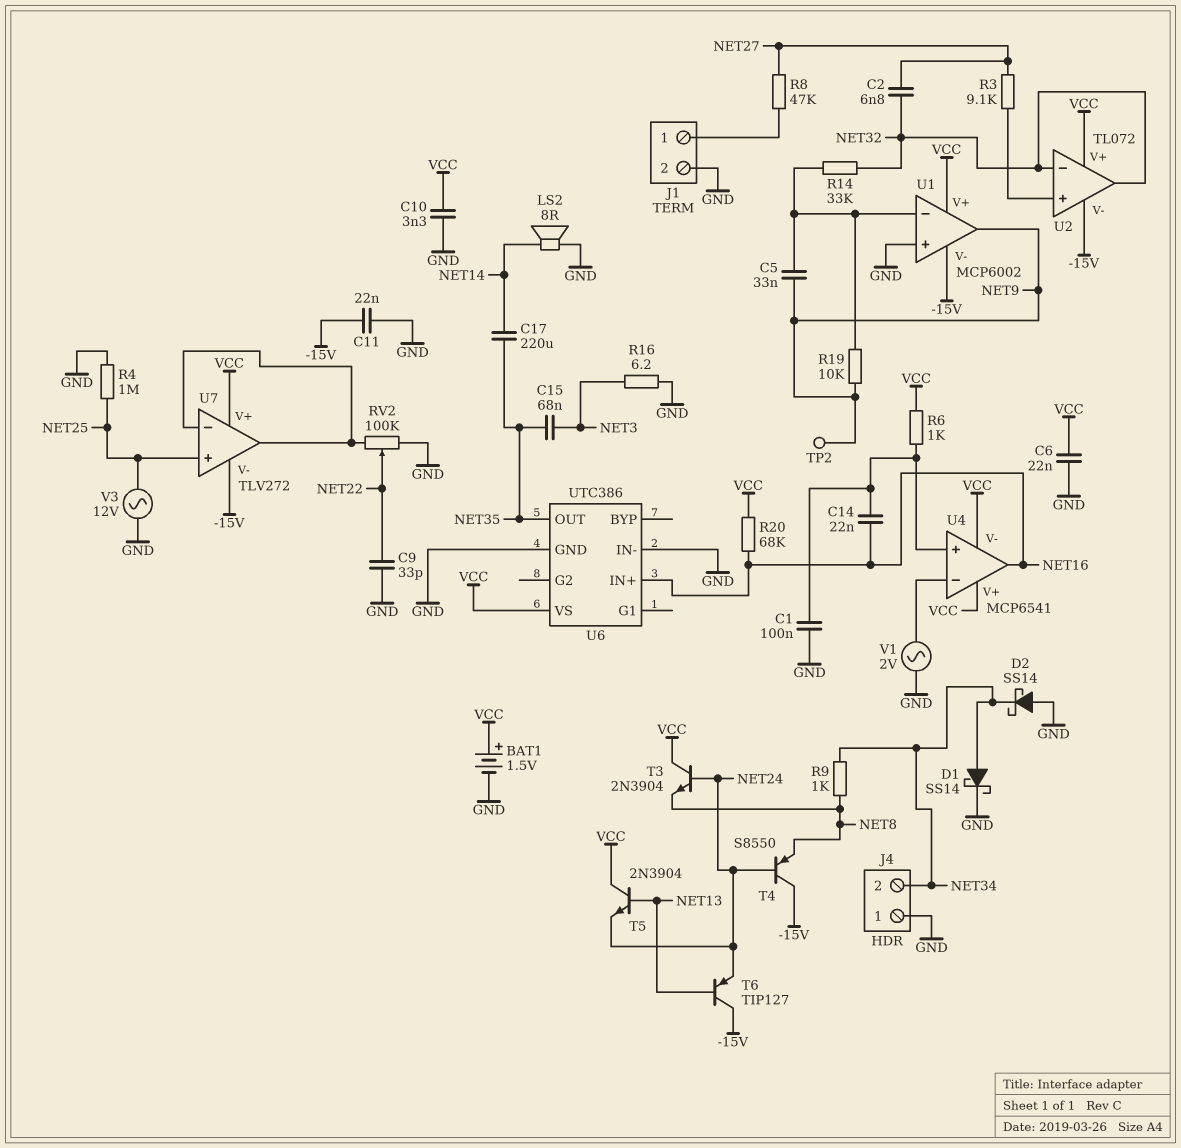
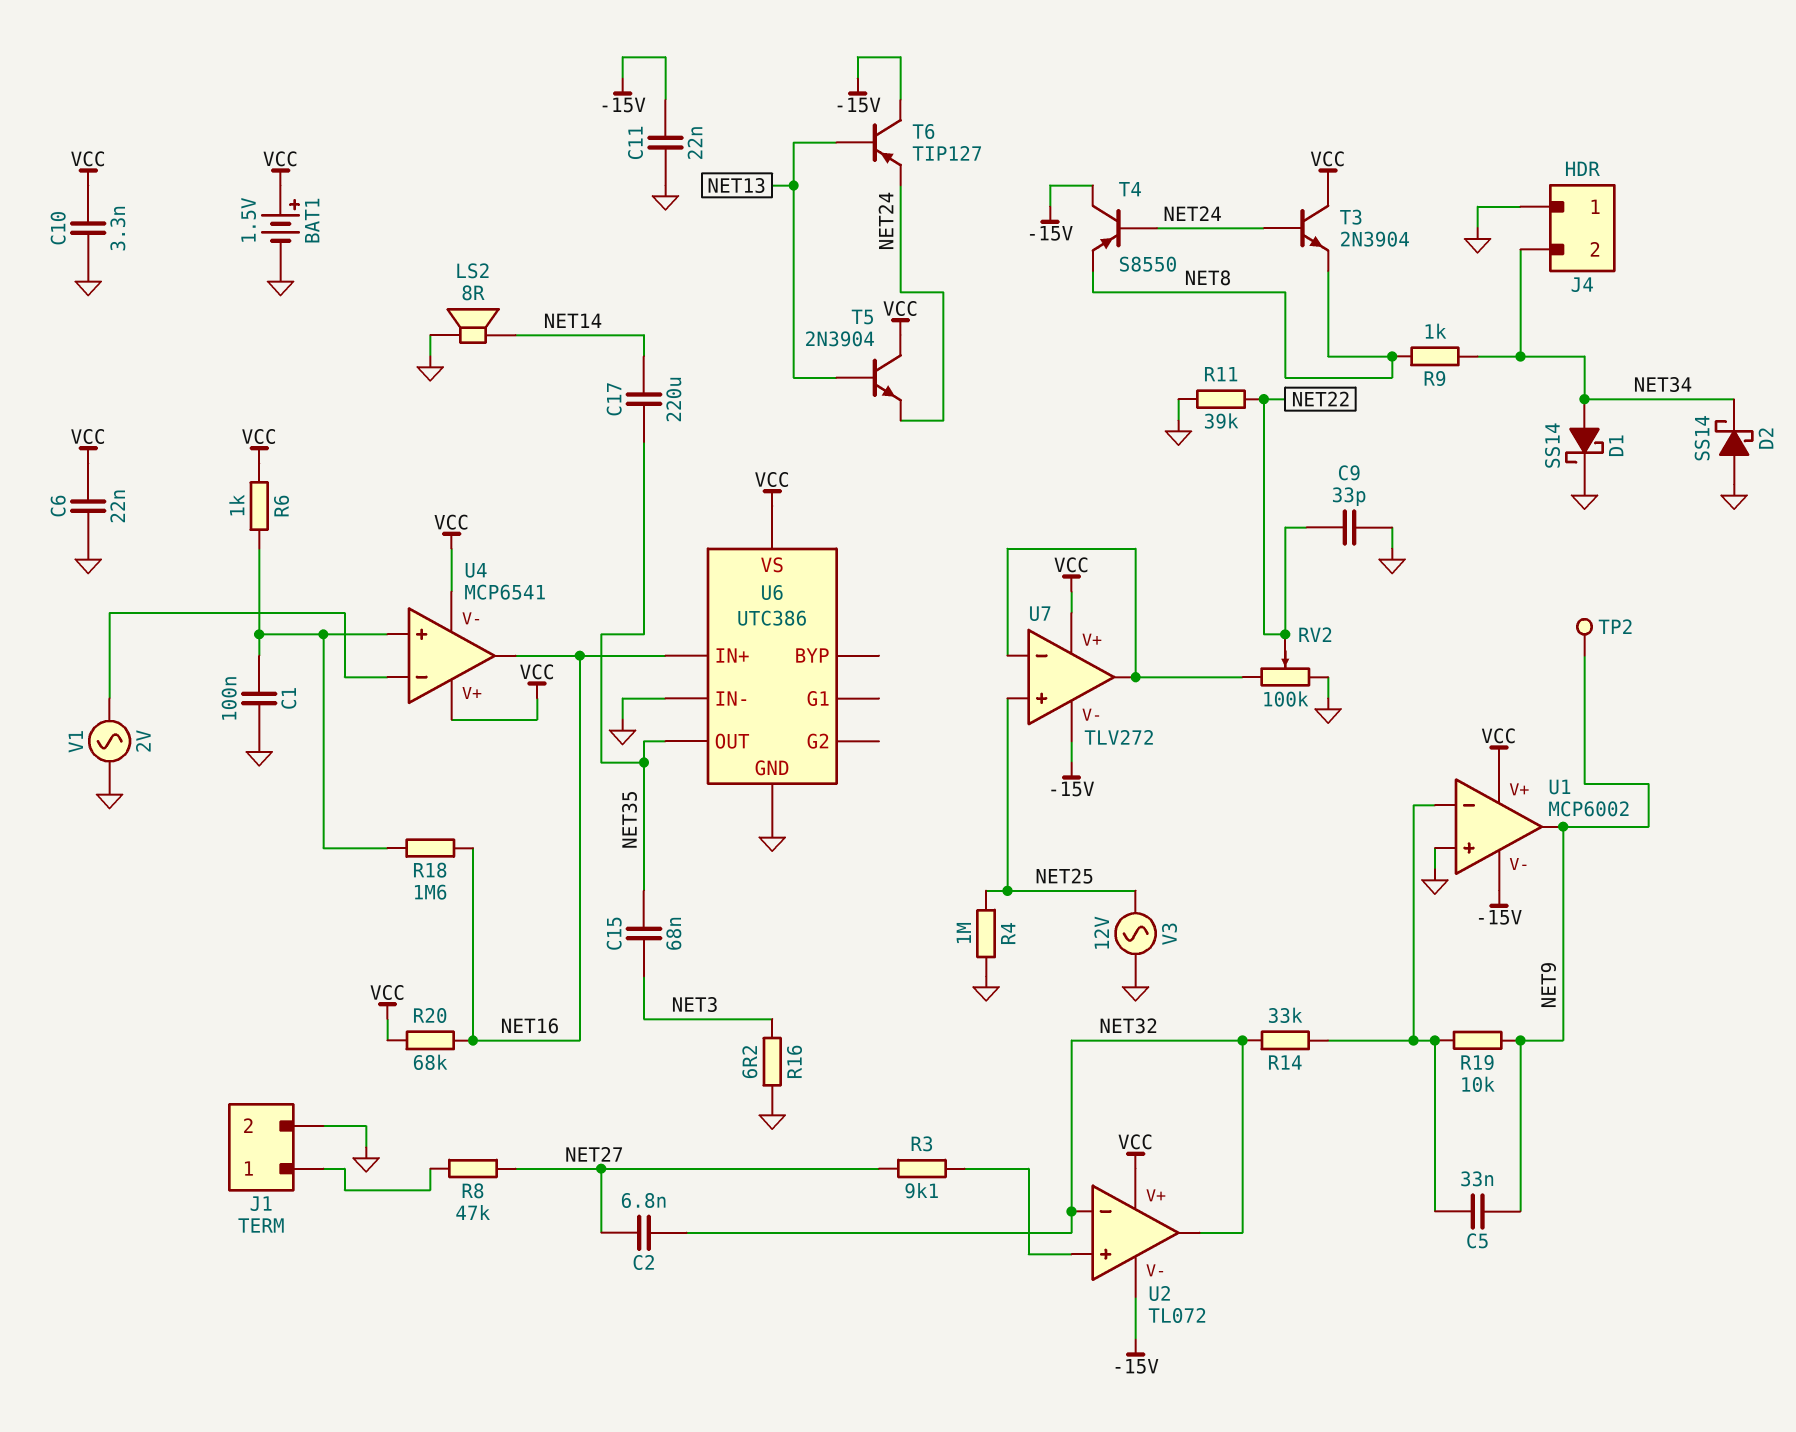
C14: 22nF (NET16, U4/in+) -> none
R11: none -> 39k (GND, NET22)
R18: none -> 1.6M (NET16, U4/in+)

